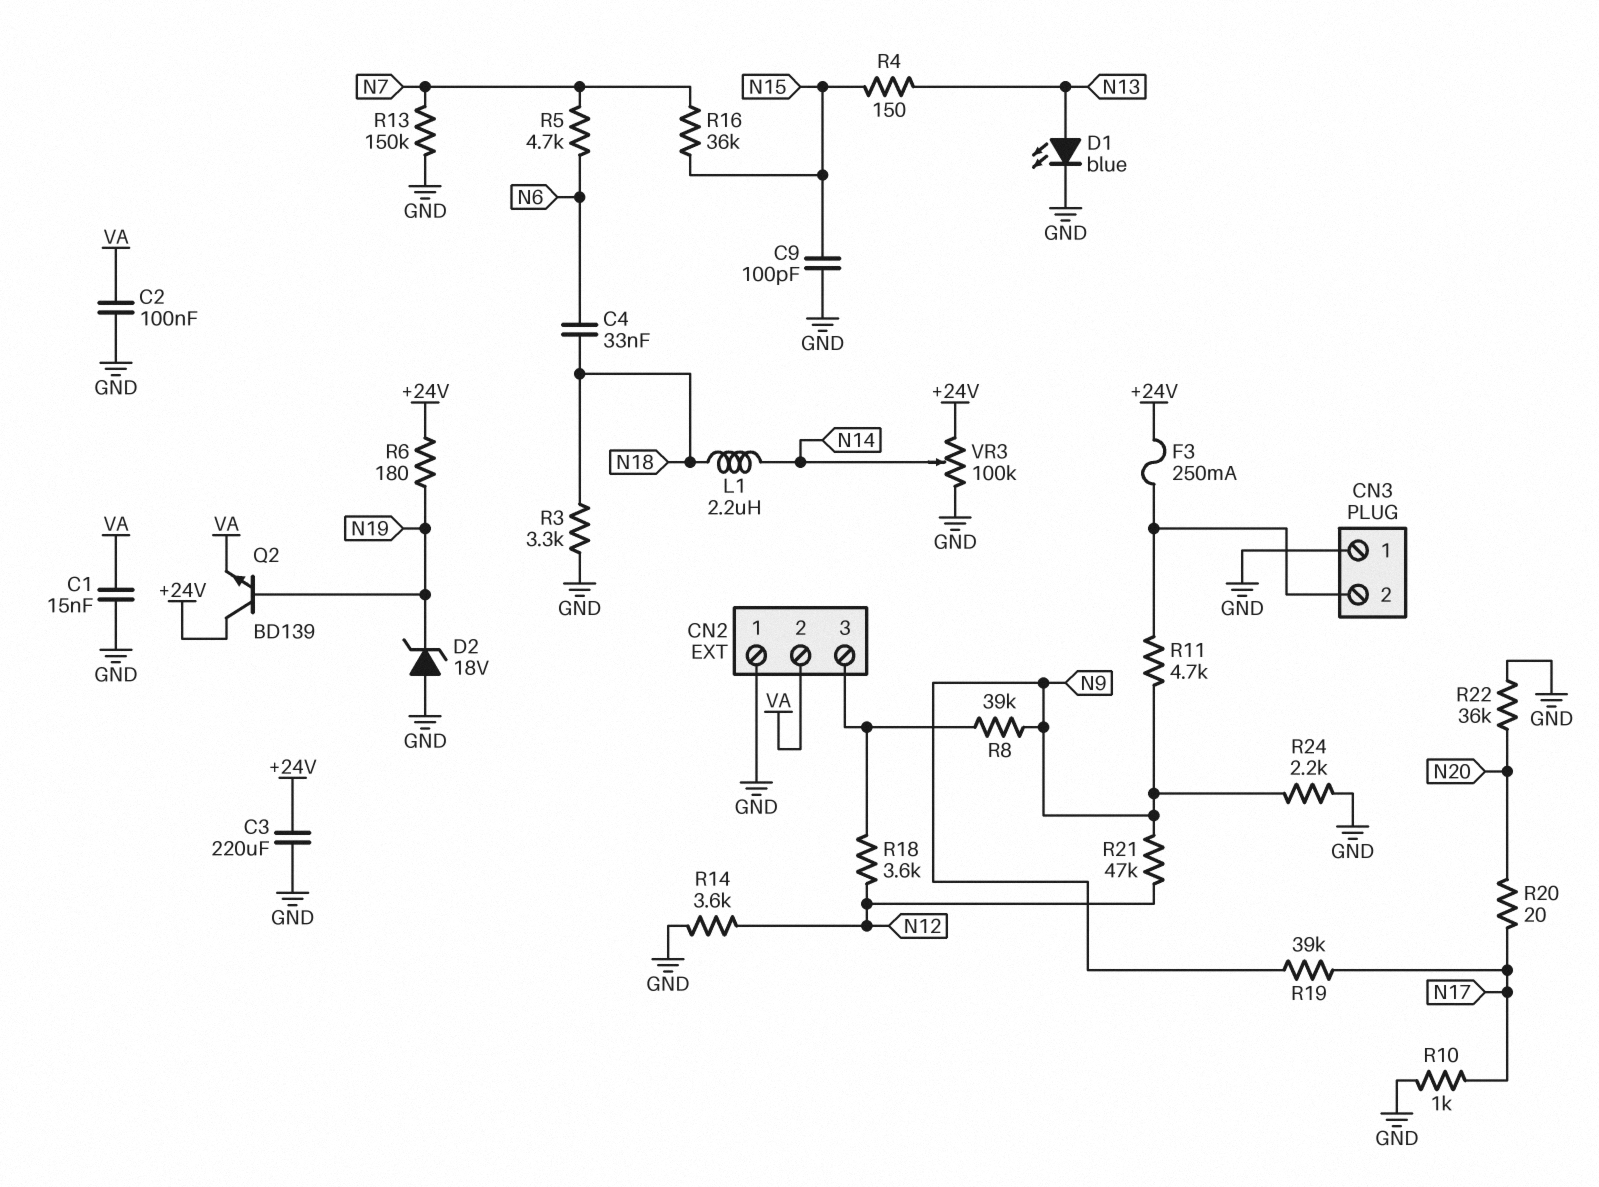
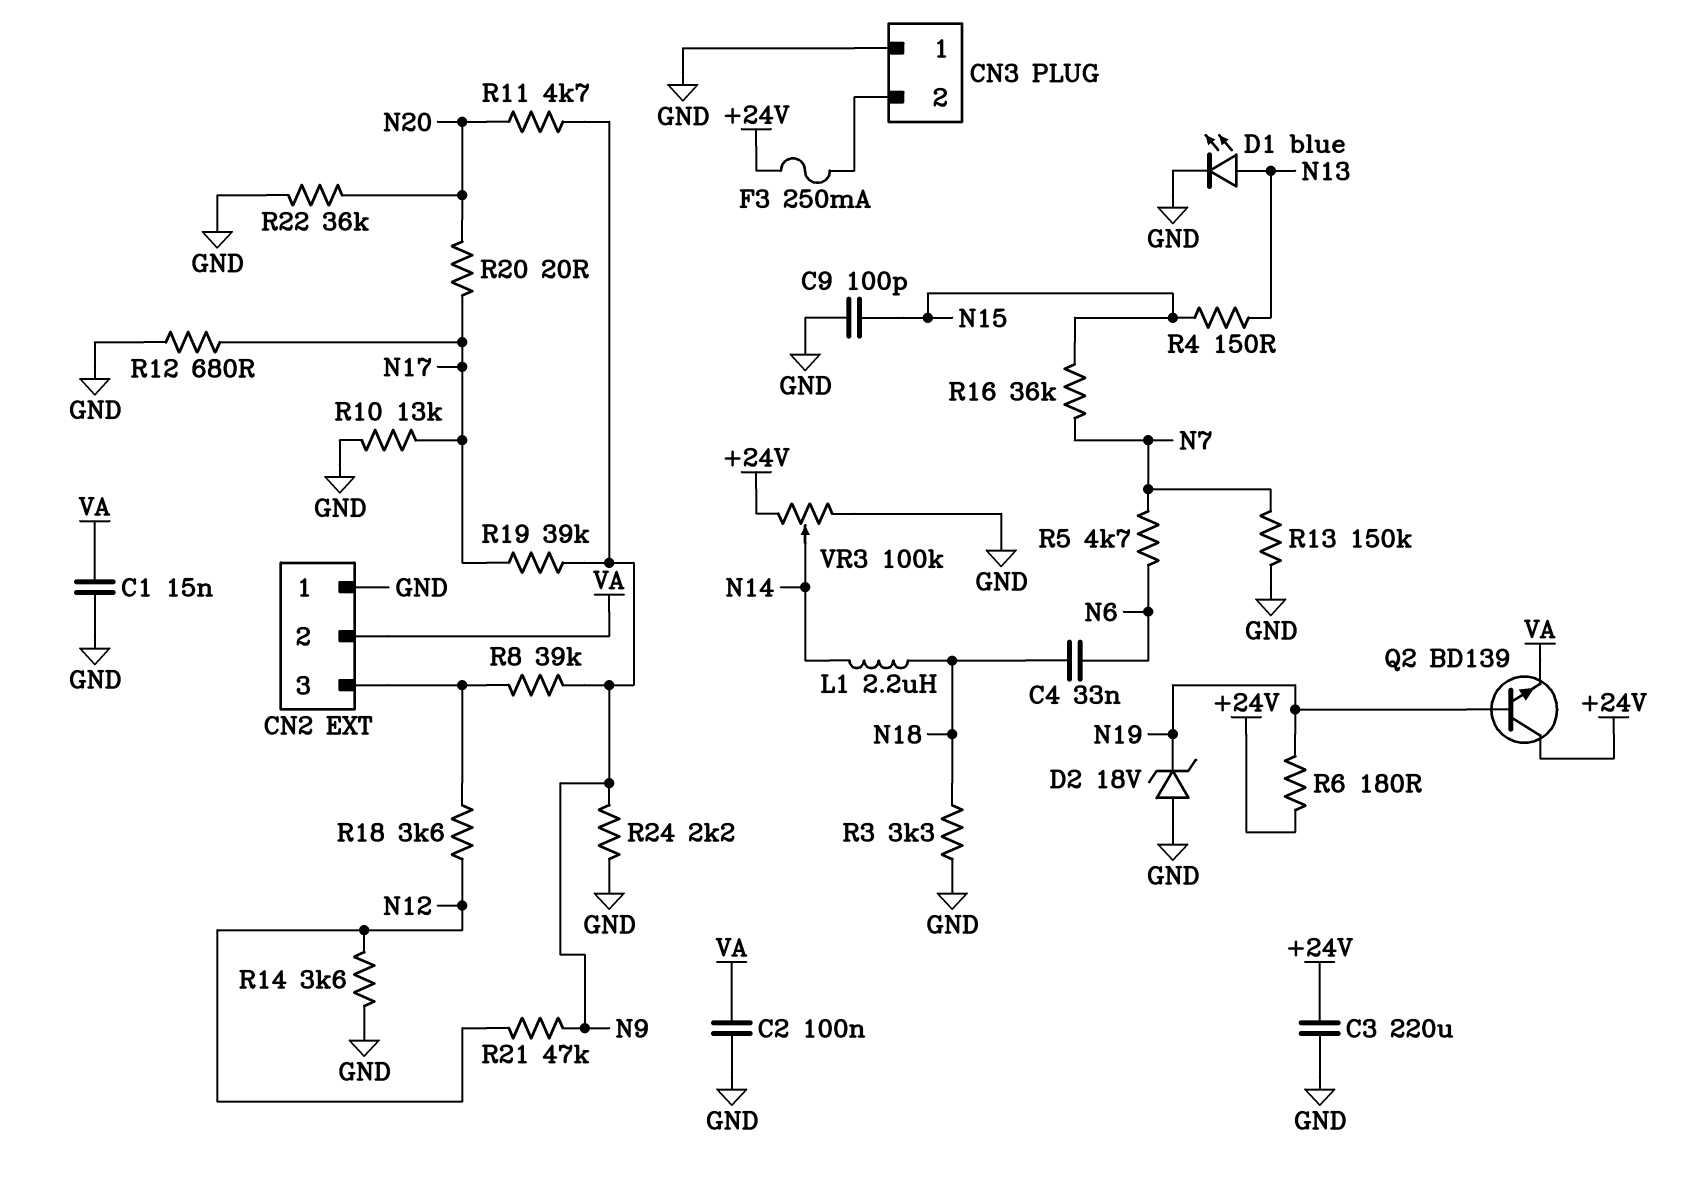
R10: 1k (GND, N17) -> 13k (GND, N17)
R11: 4.7k (CN3/2, N9) -> 4.7k (N9, N20)
R12: none -> 680 (GND, N17)

